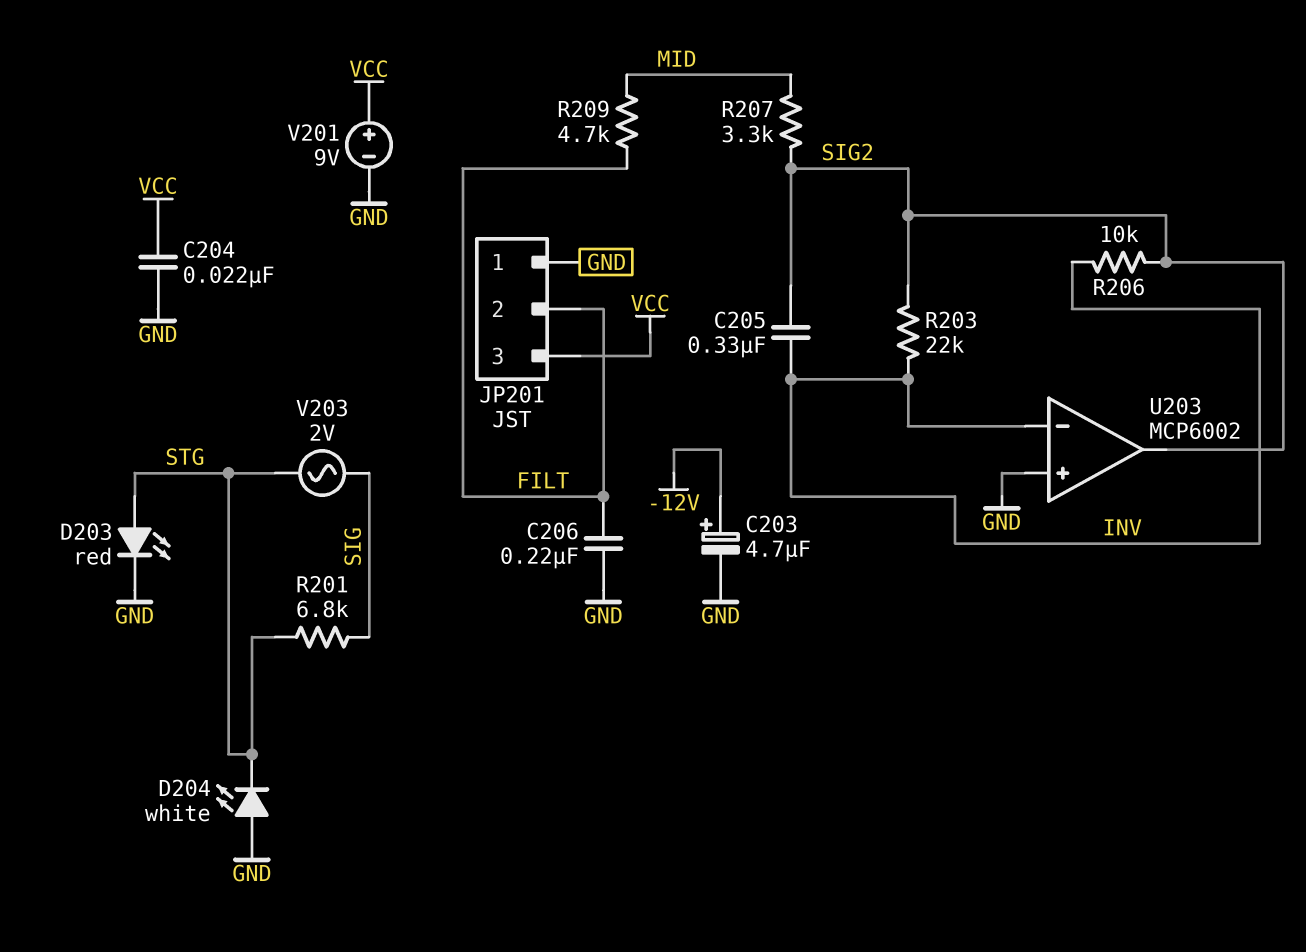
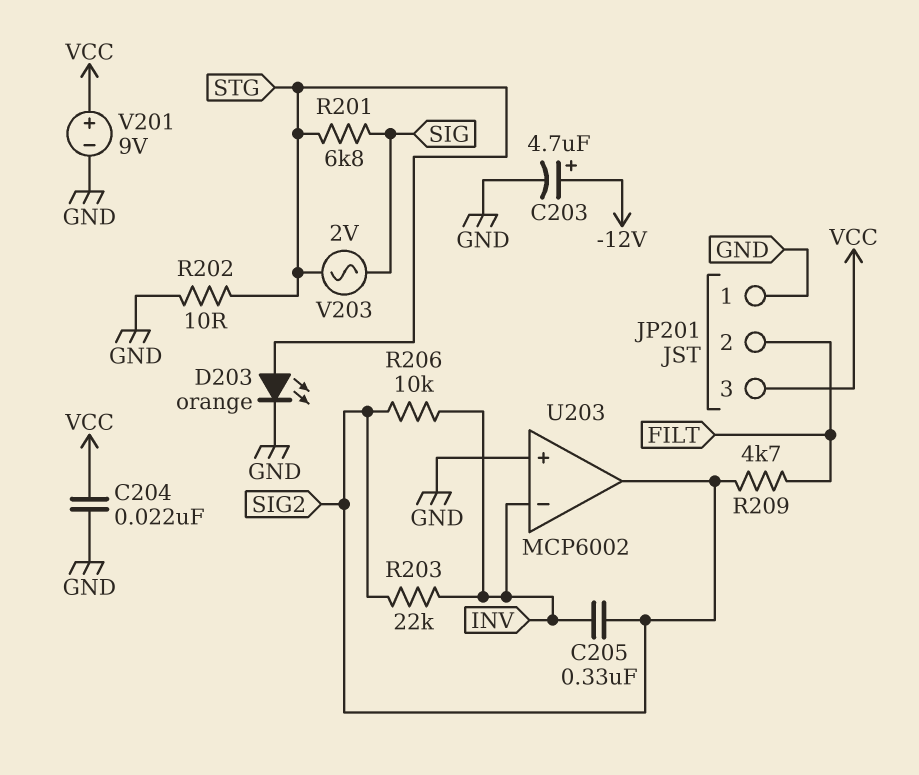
C206: 220nF (FILT, GND) -> none
D203: LED red (A STG, K GND) -> LED orange (A STG, K GND)
D204: LED white (A GND, K STG) -> none
R202: none -> 10 (GND, STG)
R207: 3.3k (MID, SIG2) -> none
R209: 4.7k (FILT, MID) -> 4.7k (FILT, SIG2)

